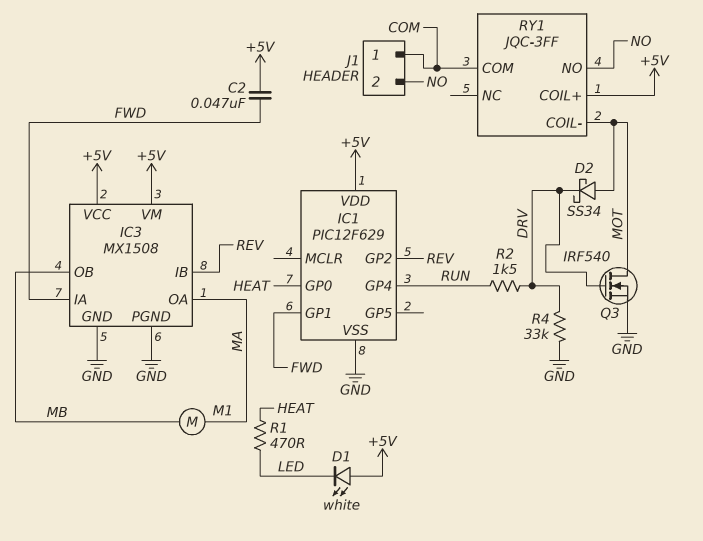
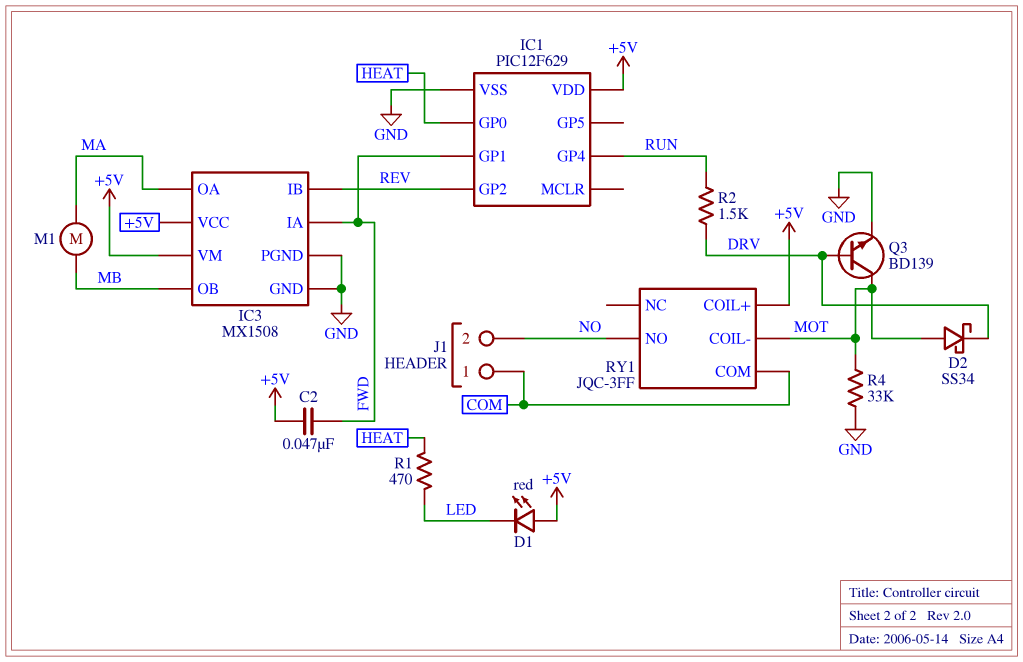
D1: LED white (A +5V, K LED) -> LED red (A +5V, K LED)
Q3: NMOS IRF540 (G DRV, D MOT, S GND) -> NPN BD139 (B DRV, C MOT, E GND)
R4: 33k (DRV, GND) -> 33k (GND, MOT)

